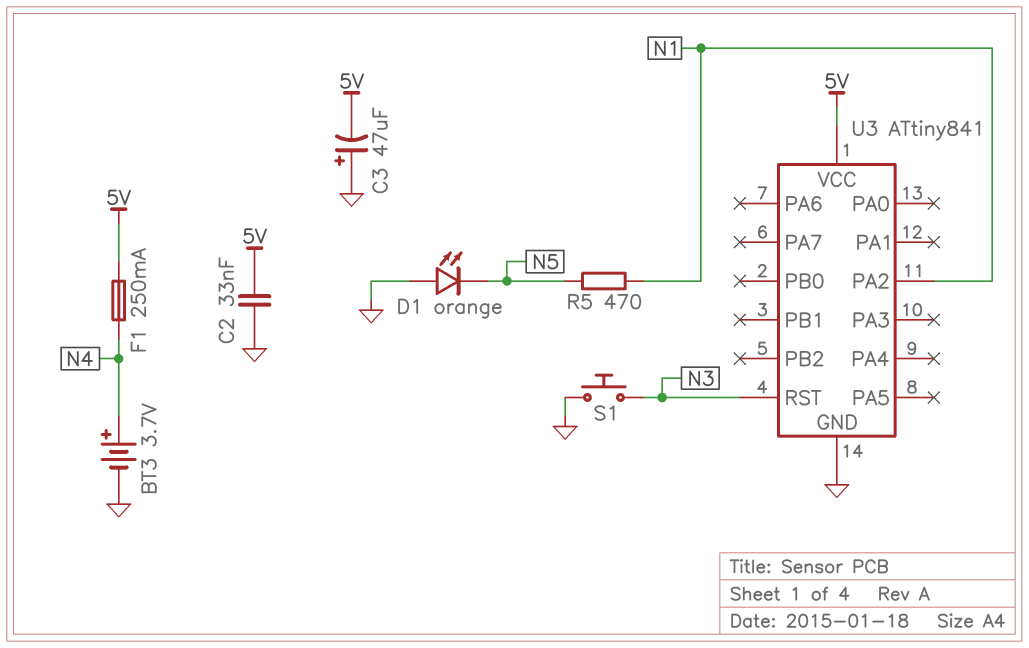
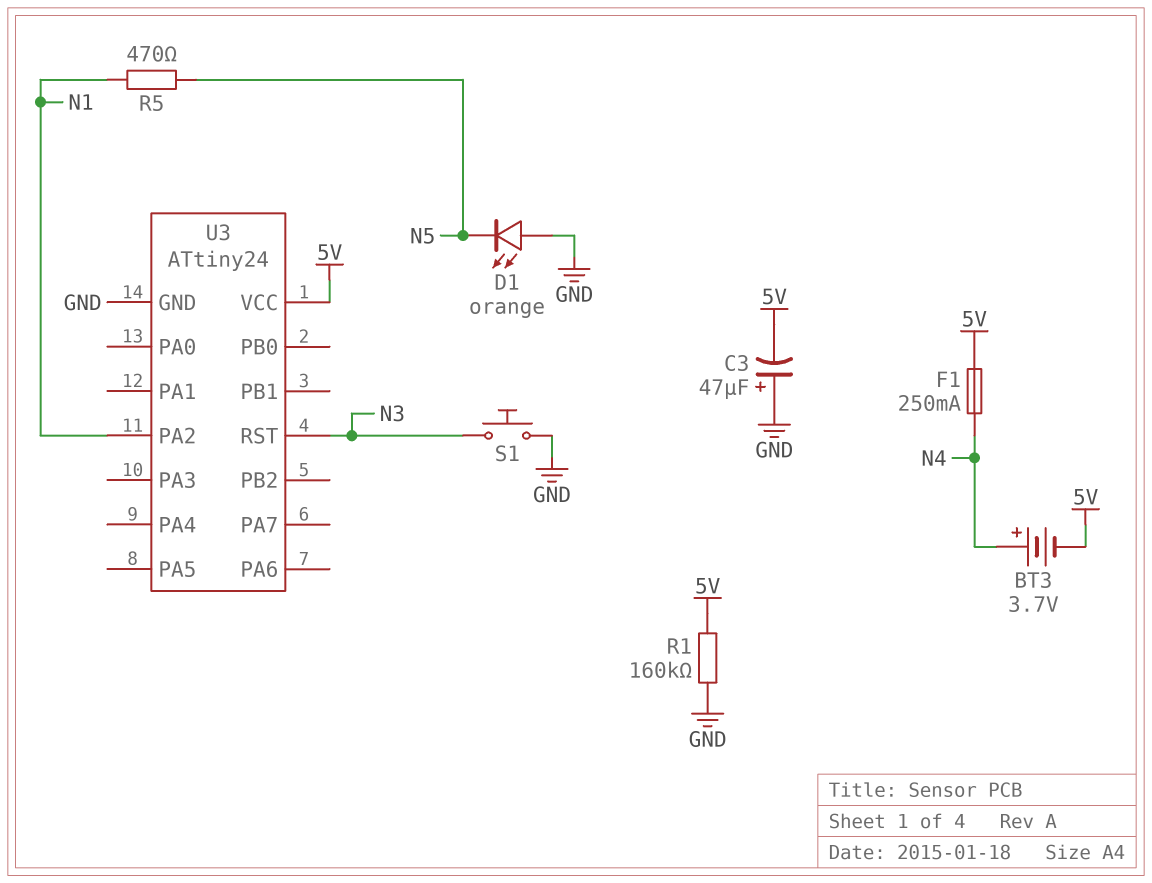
BT3: 3.7V (plus N4, minus GND) -> 3.7V (plus N4, minus 5V)
C2: 33nF (5V, GND) -> none
R1: none -> 160k (5V, GND)
U3: ATtiny841 -> ATtiny24

